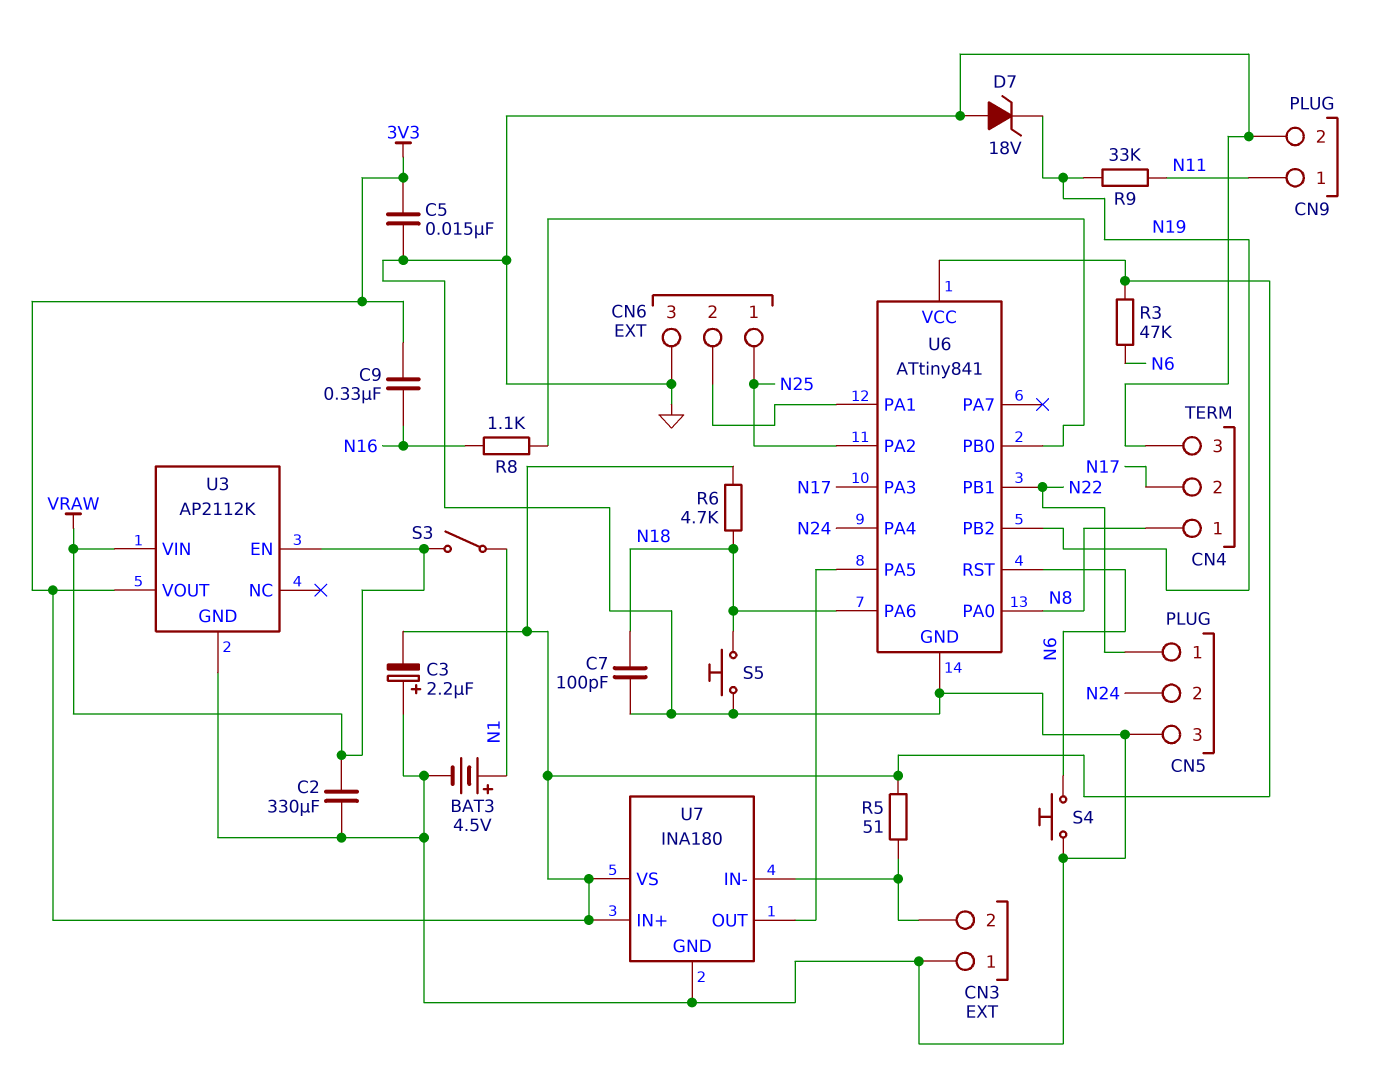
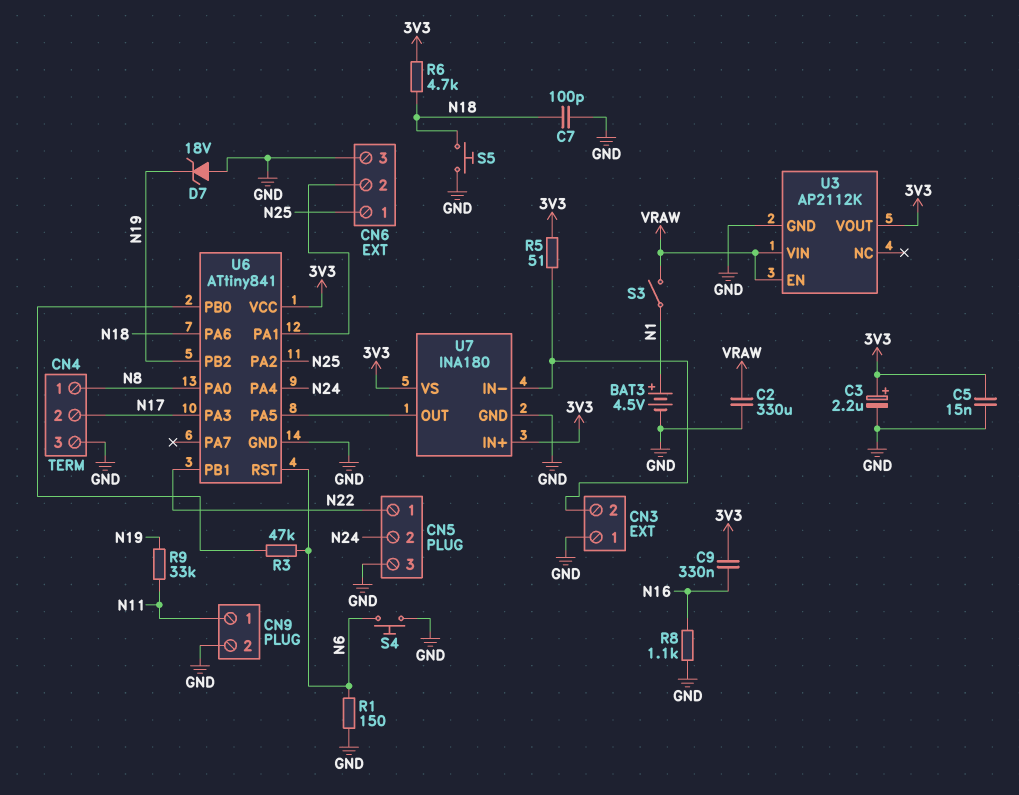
C3: 2.2uF (plus GND, minus 3V3) -> 2.2uF (plus 3V3, minus GND)
R1: none -> 150 (GND, N6)
R3: 47k (3V3, N6) -> 47k (N6, U6/PB0)
R8: 1.1k (N16, U6/PB0) -> 1.1k (GND, N16)

